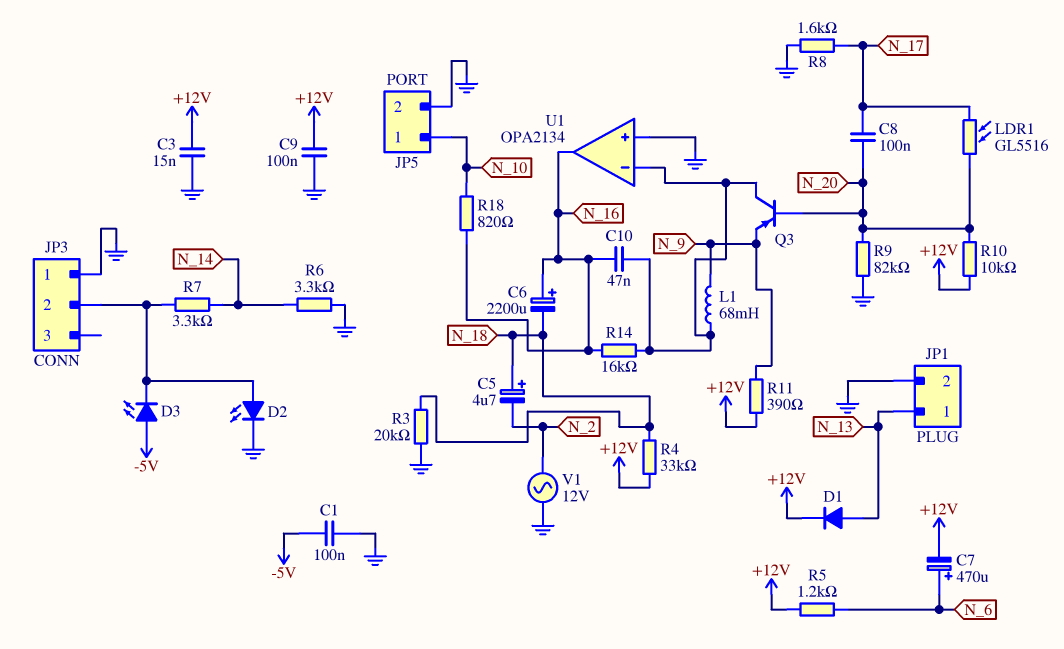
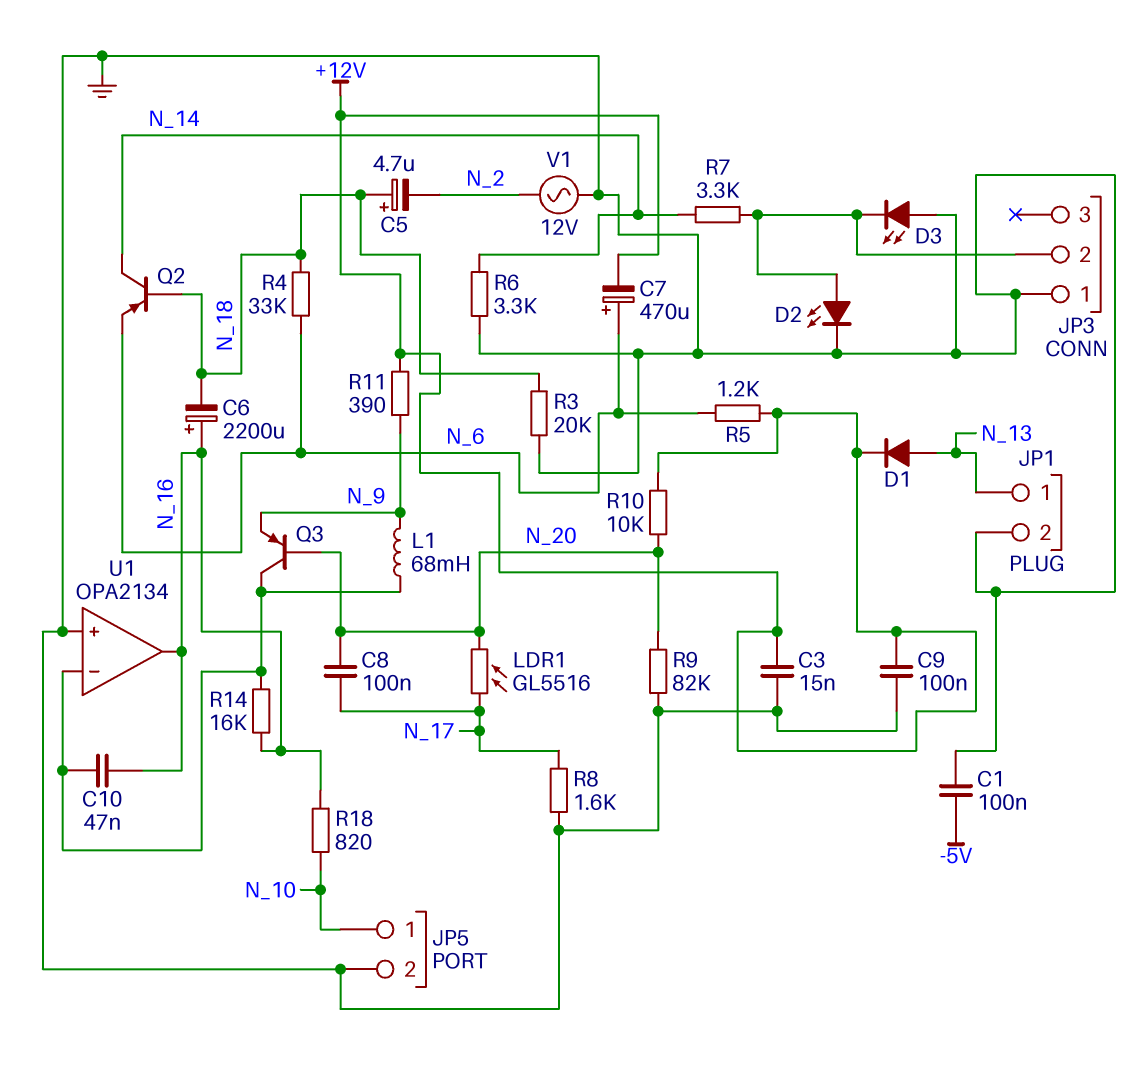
D3: LED (A -5V, K JP3/2) -> LED (A GND, K JP3/2)
Q2: none -> PNP (B N_18, C N_14, E N_6)
R4: 33k (+12V, N_18) -> 33k (N_6, N_18)

